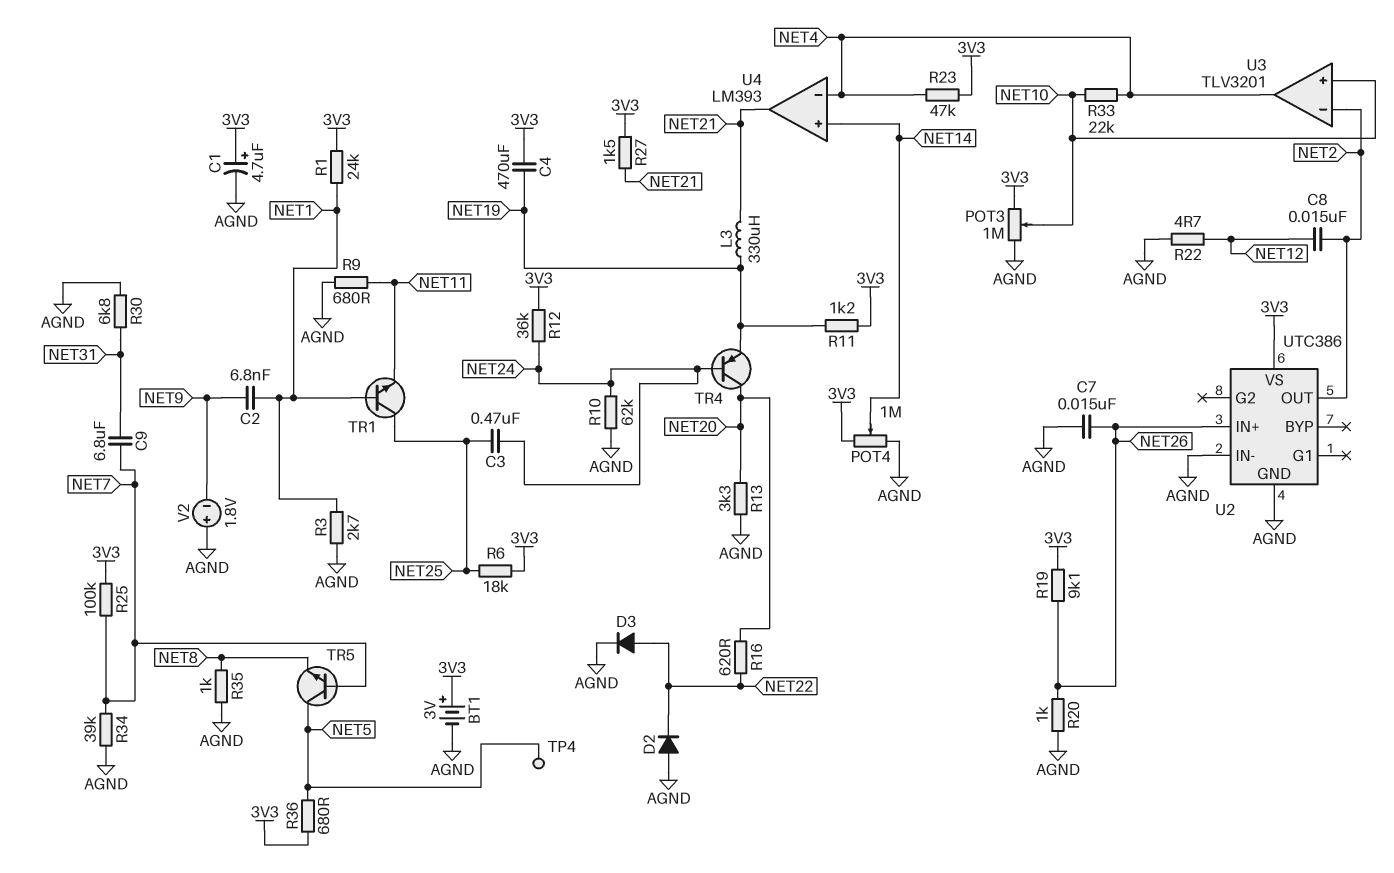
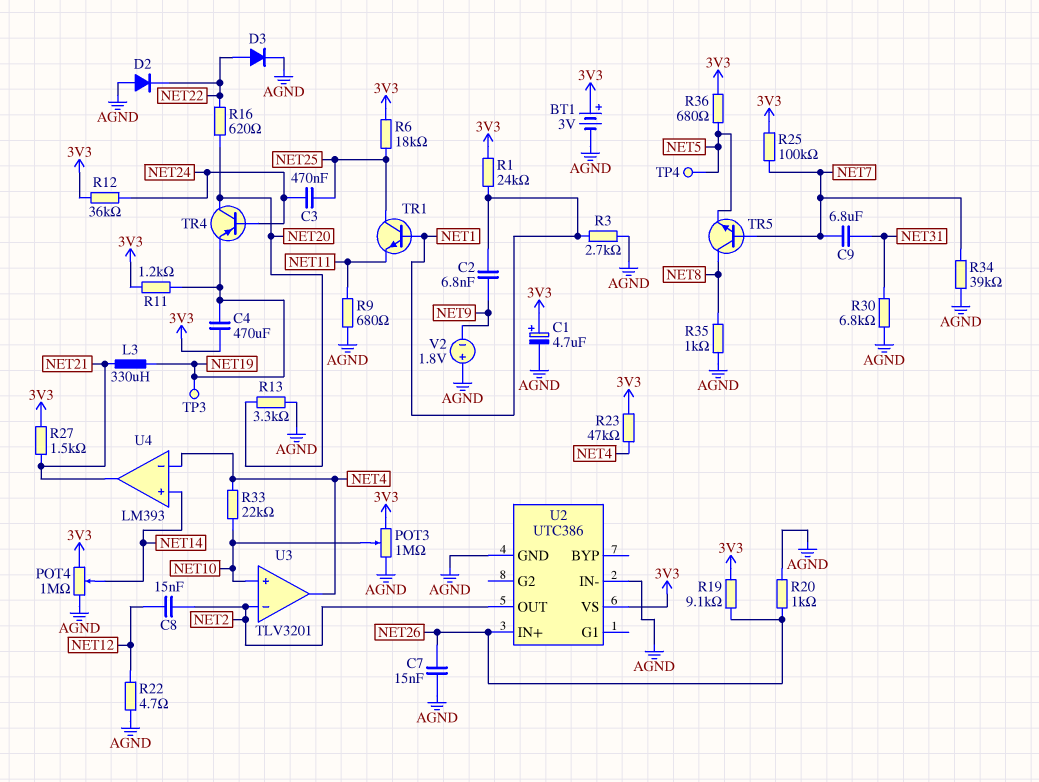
R10: 62k (AGND, NET24) -> none
TP3: none -> test point (NET19)
TR5: NPN (B NET7, C NET5, E NET8) -> NPN (B NET7, C NET8, E NET5)

